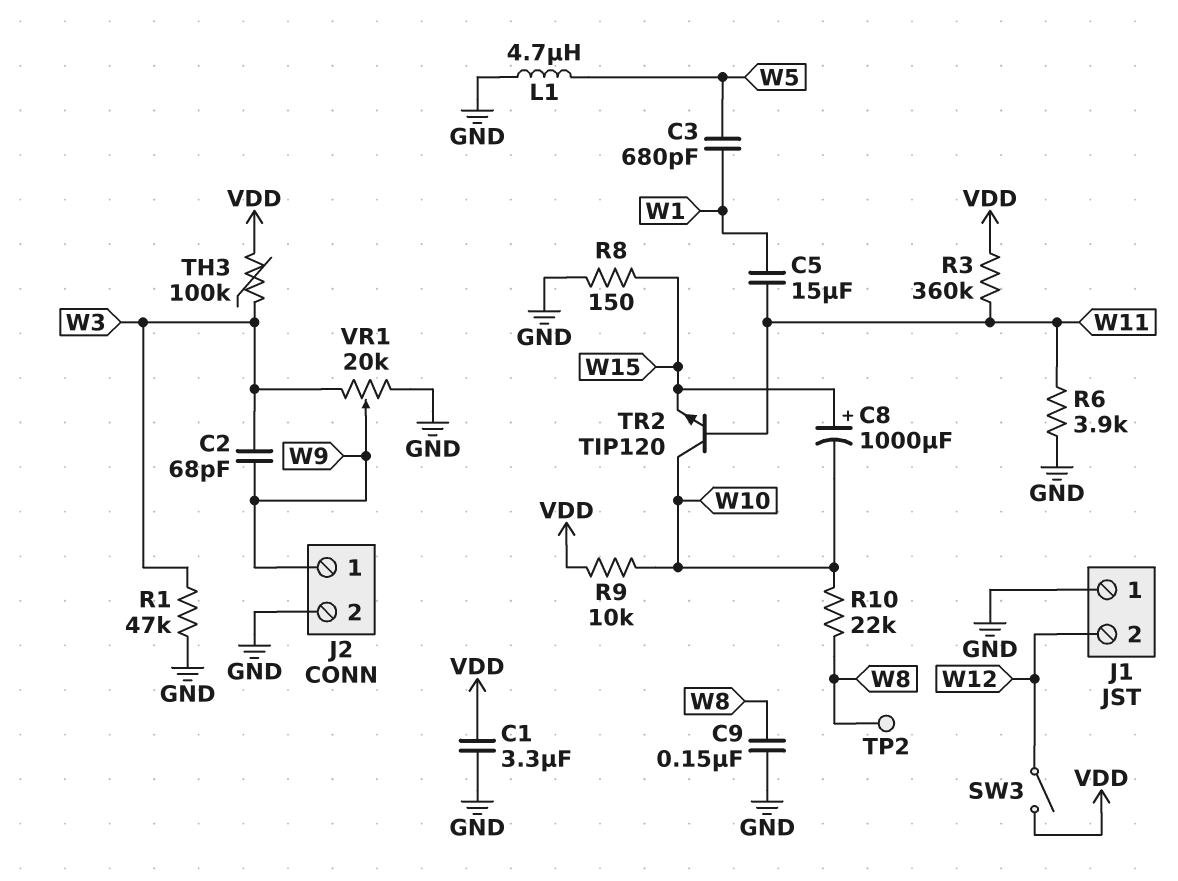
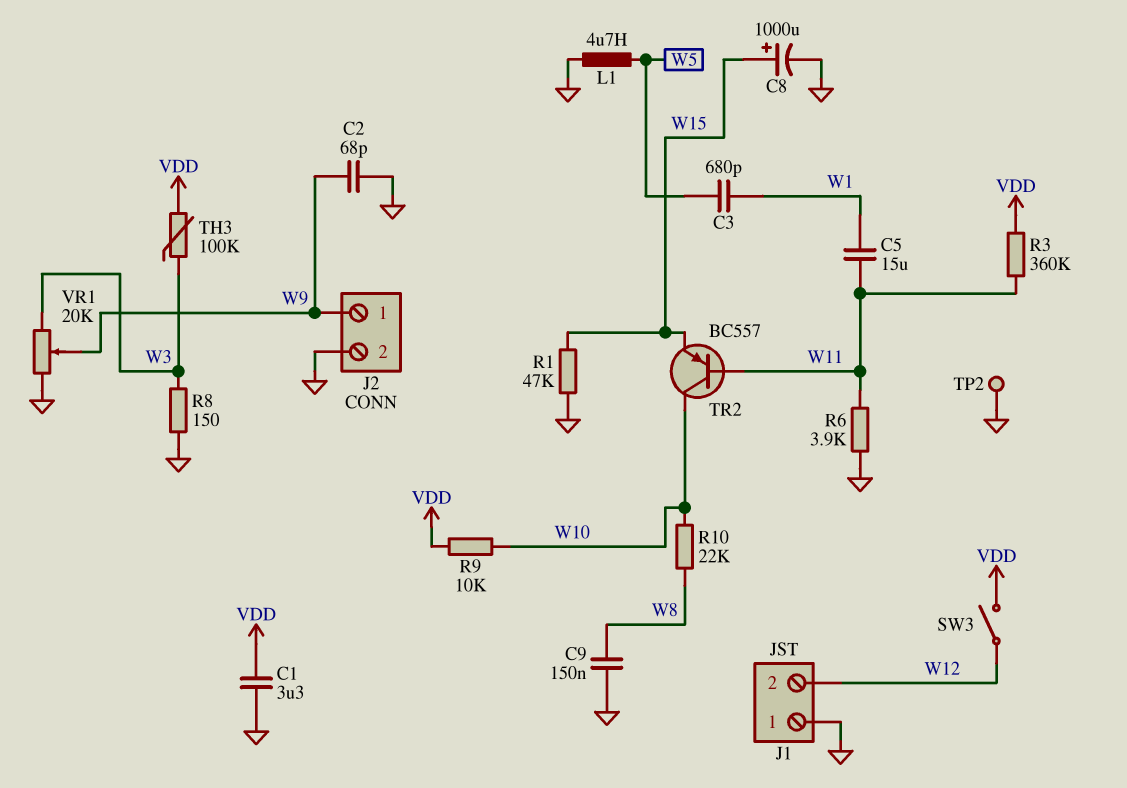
C2: 68pF (W3, W9) -> 68pF (GND, W9)
C8: 1000uF (plus W15, minus W10) -> 1000uF (plus W15, minus GND)
R1: 47k (GND, W3) -> 47k (GND, W15)
R8: 150 (GND, W15) -> 150 (GND, W3)
TP2: test point (W8) -> test point (GND)
TR2: NPN TIP120 (B W11, C W10, E W15) -> PNP BC557 (B W11, C W10, E W15)

